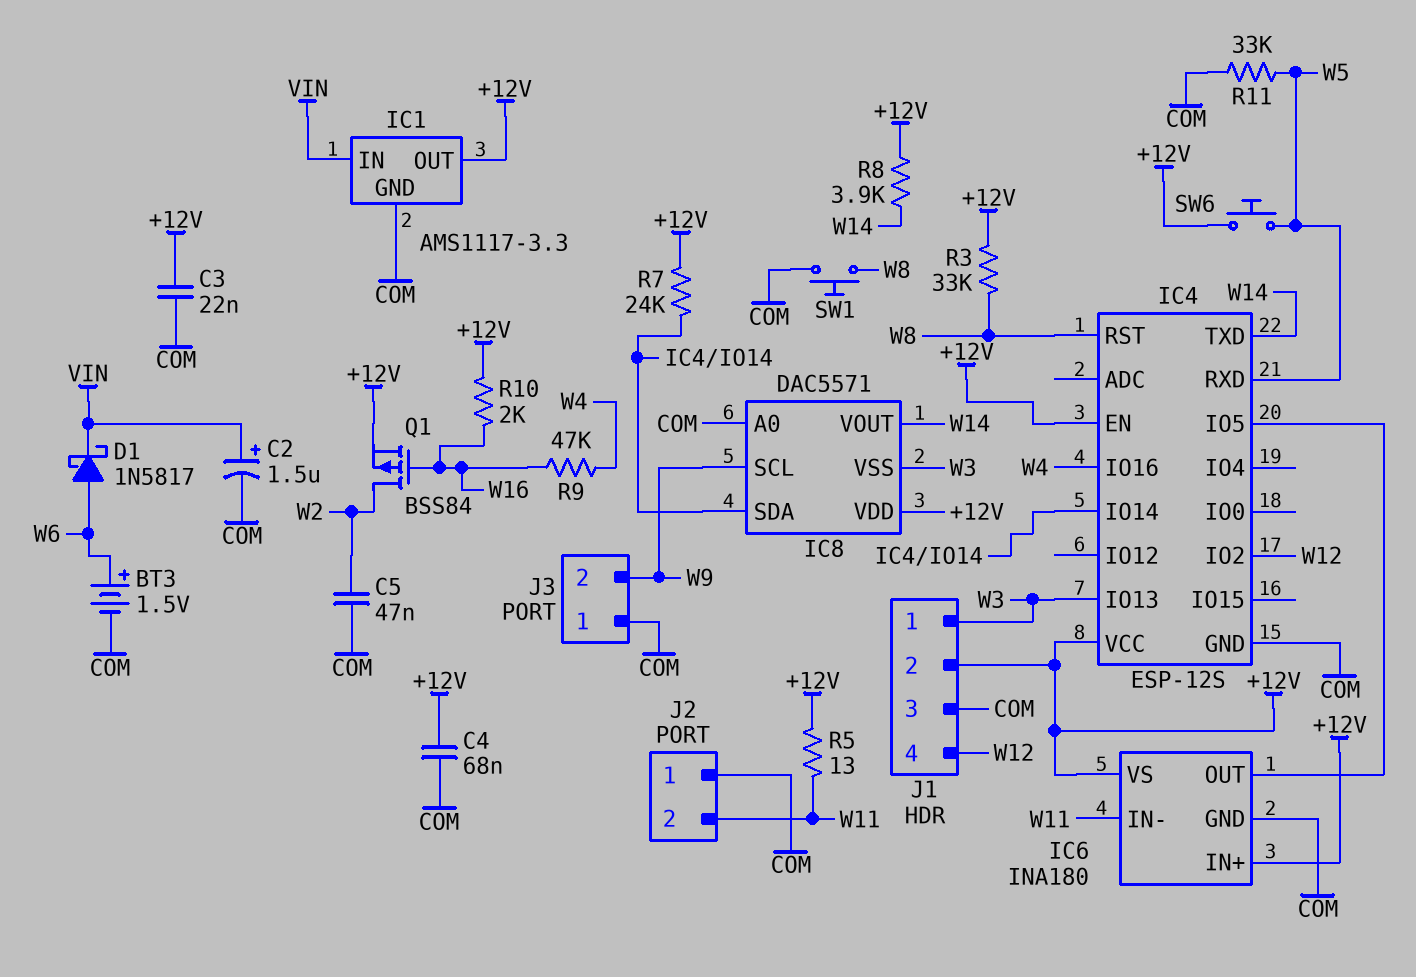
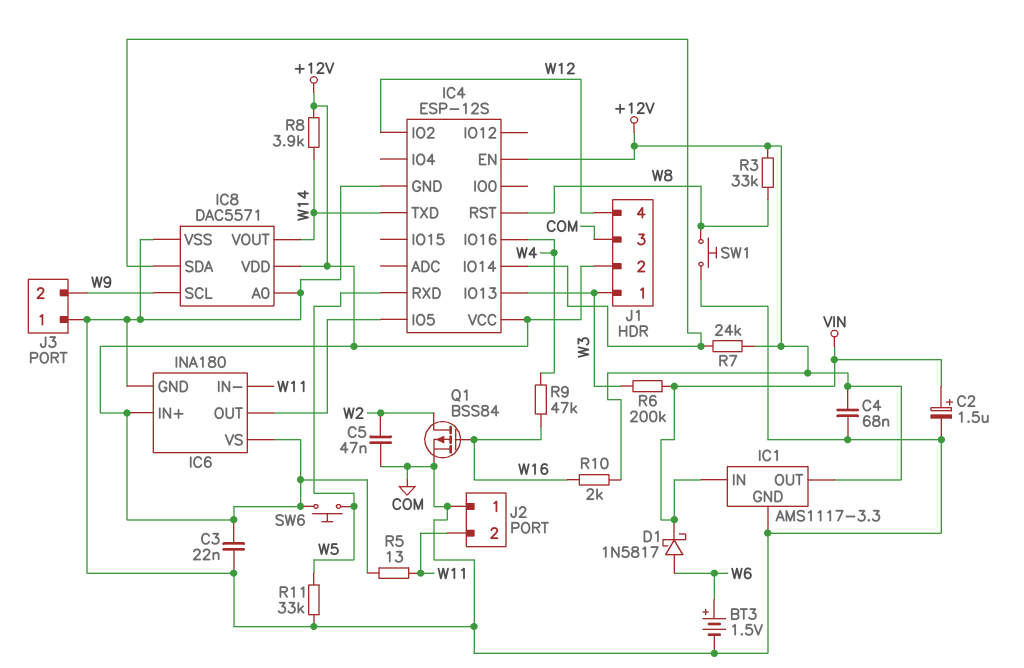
IC8 pin VSS: W3 -> COM
Q1: PMOS BSS84 (G W16, D W2, S +12V) -> PMOS BSS84 (G W16, D W2, S COM)
R6: none -> 200k (VIN, W3)

